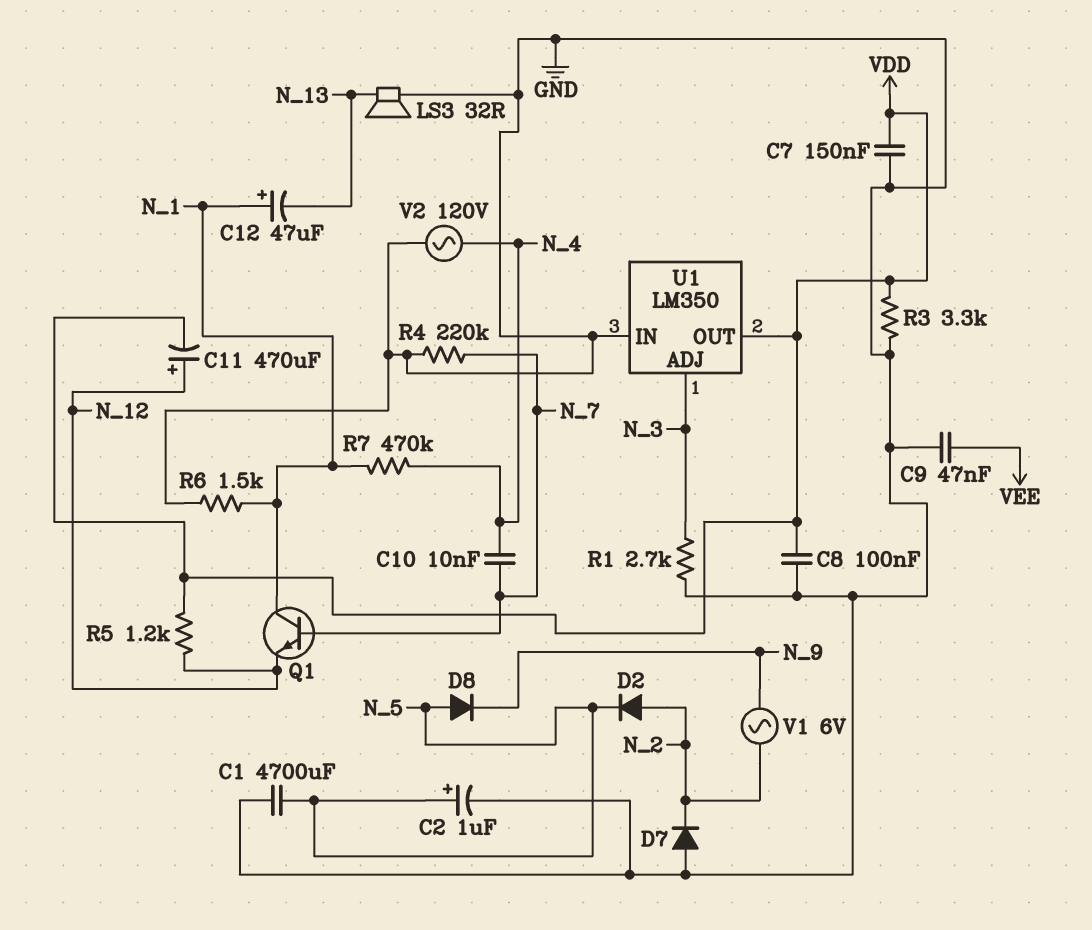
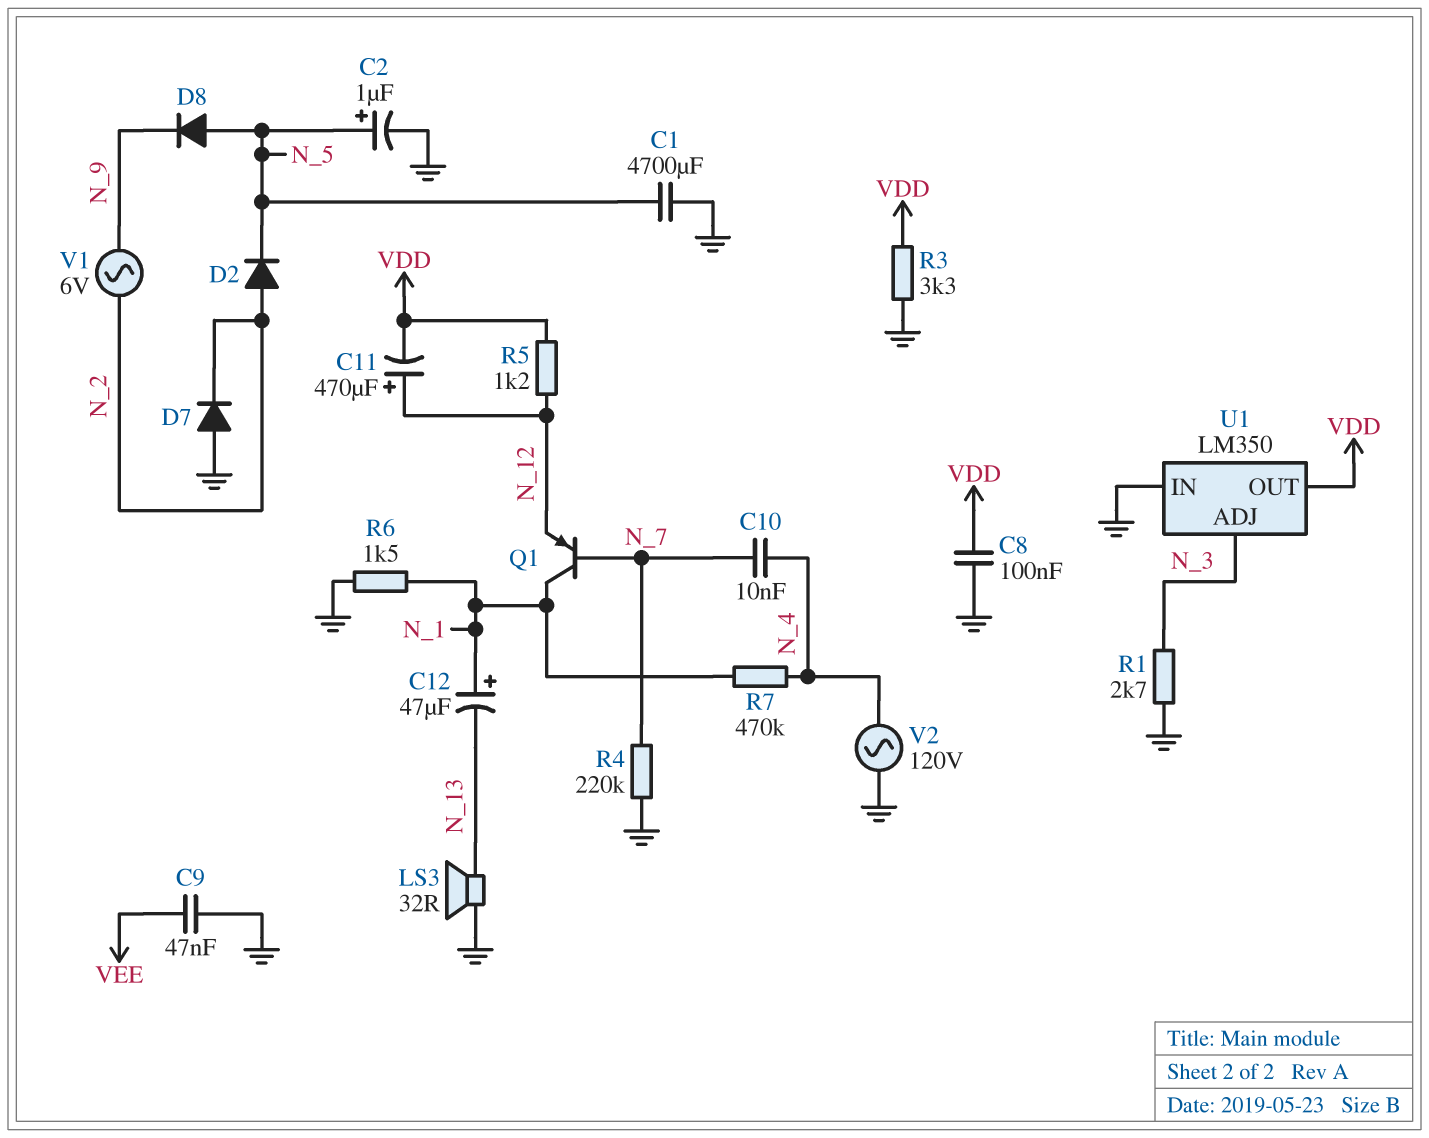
C7: 150nF (GND, VDD) -> none
Q1: NPN (B N_7, C N_1, E N_12) -> PNP (B N_7, C N_1, E N_12)

